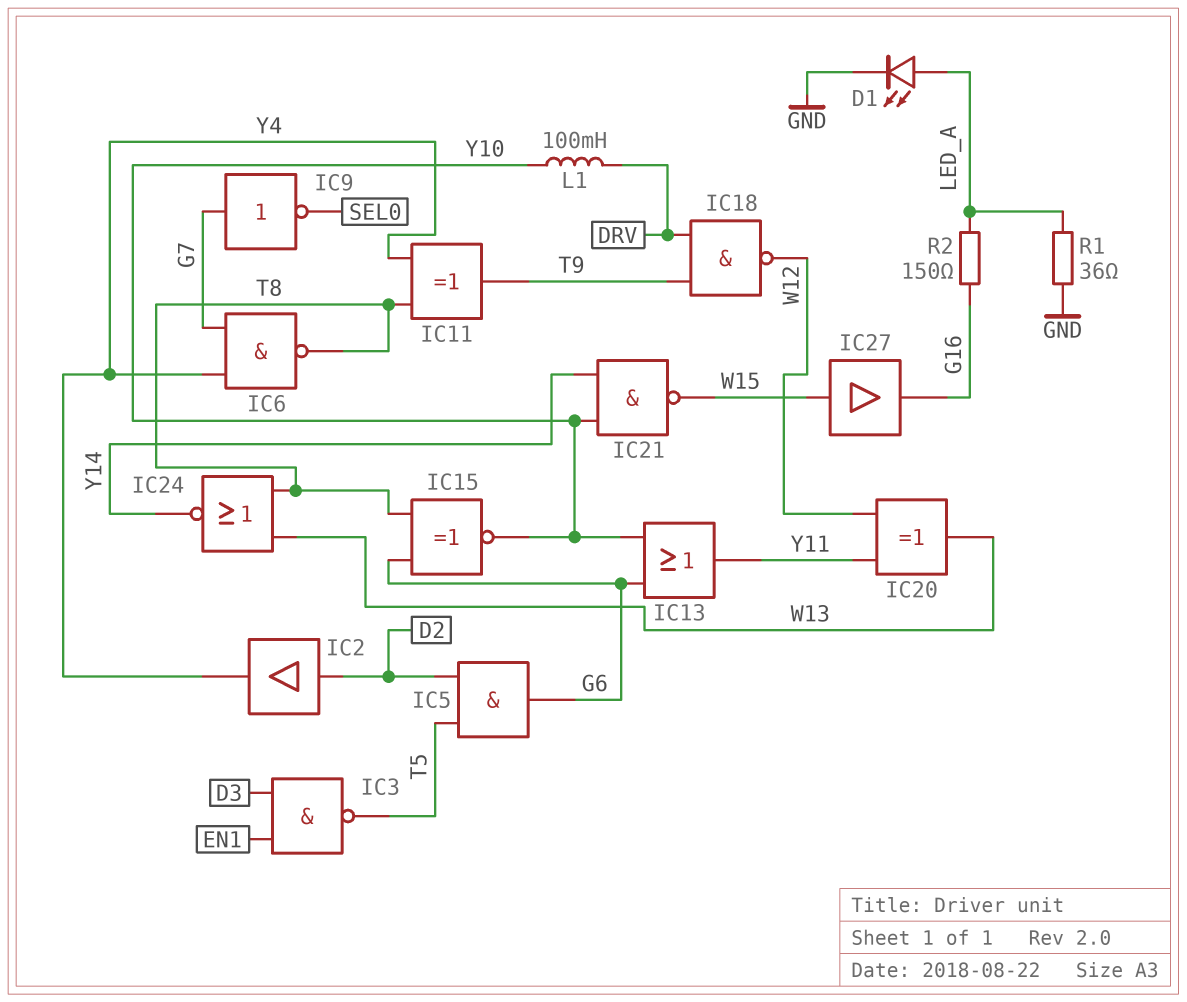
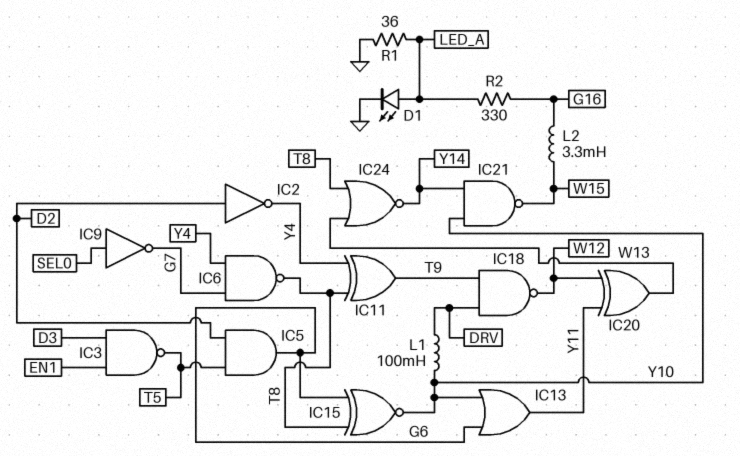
IC2: buffer (in D2, out Y4) -> NOT (in D2, out Y4)
IC9: NOT (in G7, out SEL0) -> NOT (in SEL0, out G7)
IC27: buffer (in W15, out G16) -> none
L2: none -> 3.3mH (G16, W15)
R2: 150 (G16, LED_A) -> 330 (G16, LED_A)

